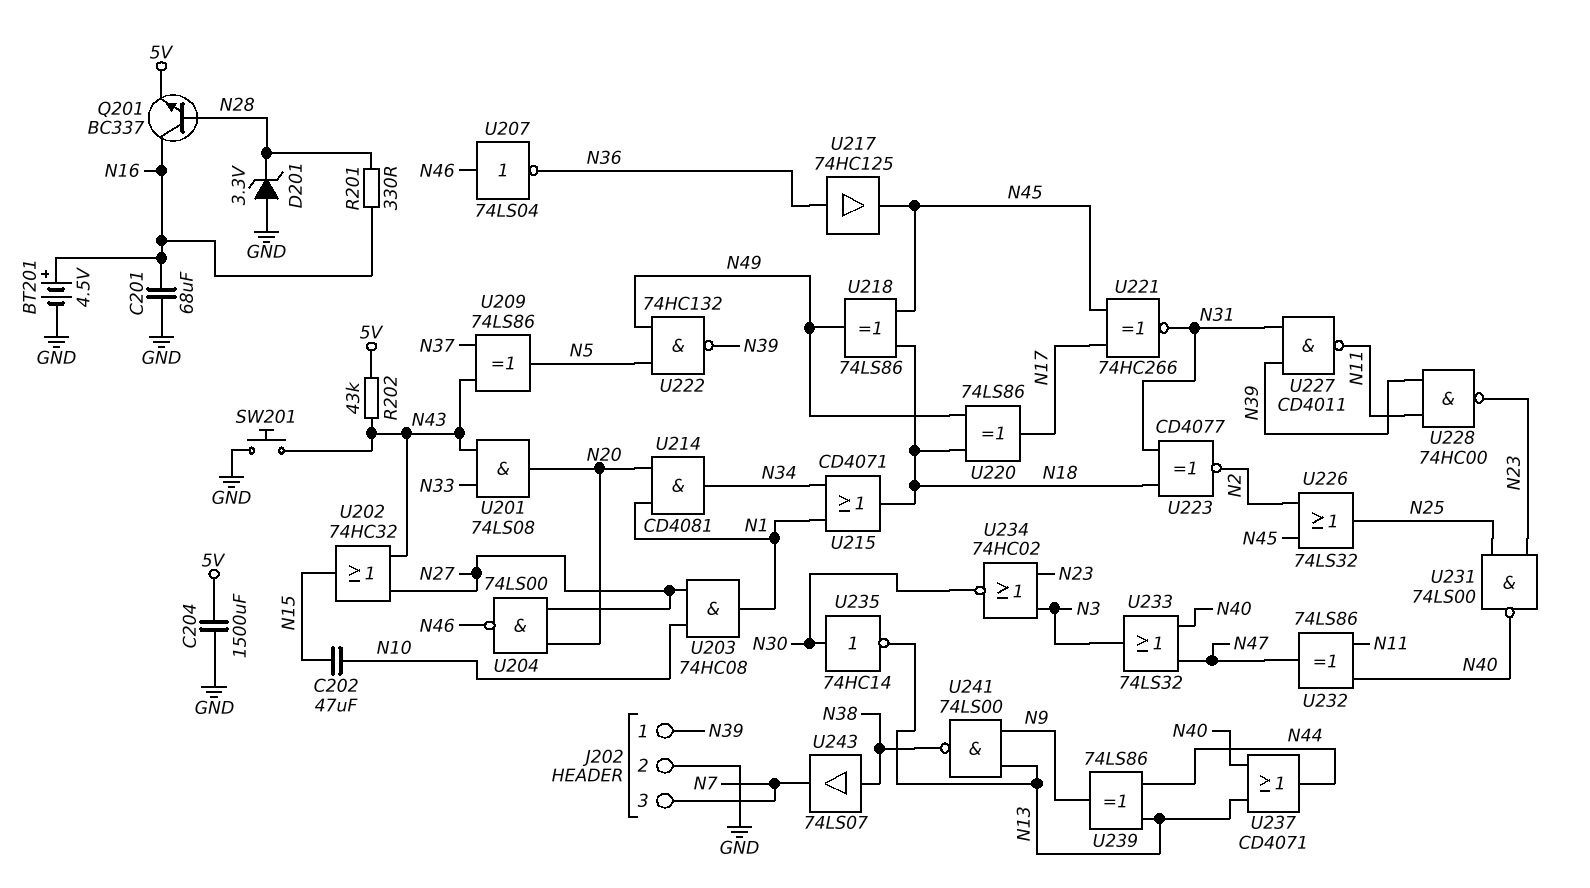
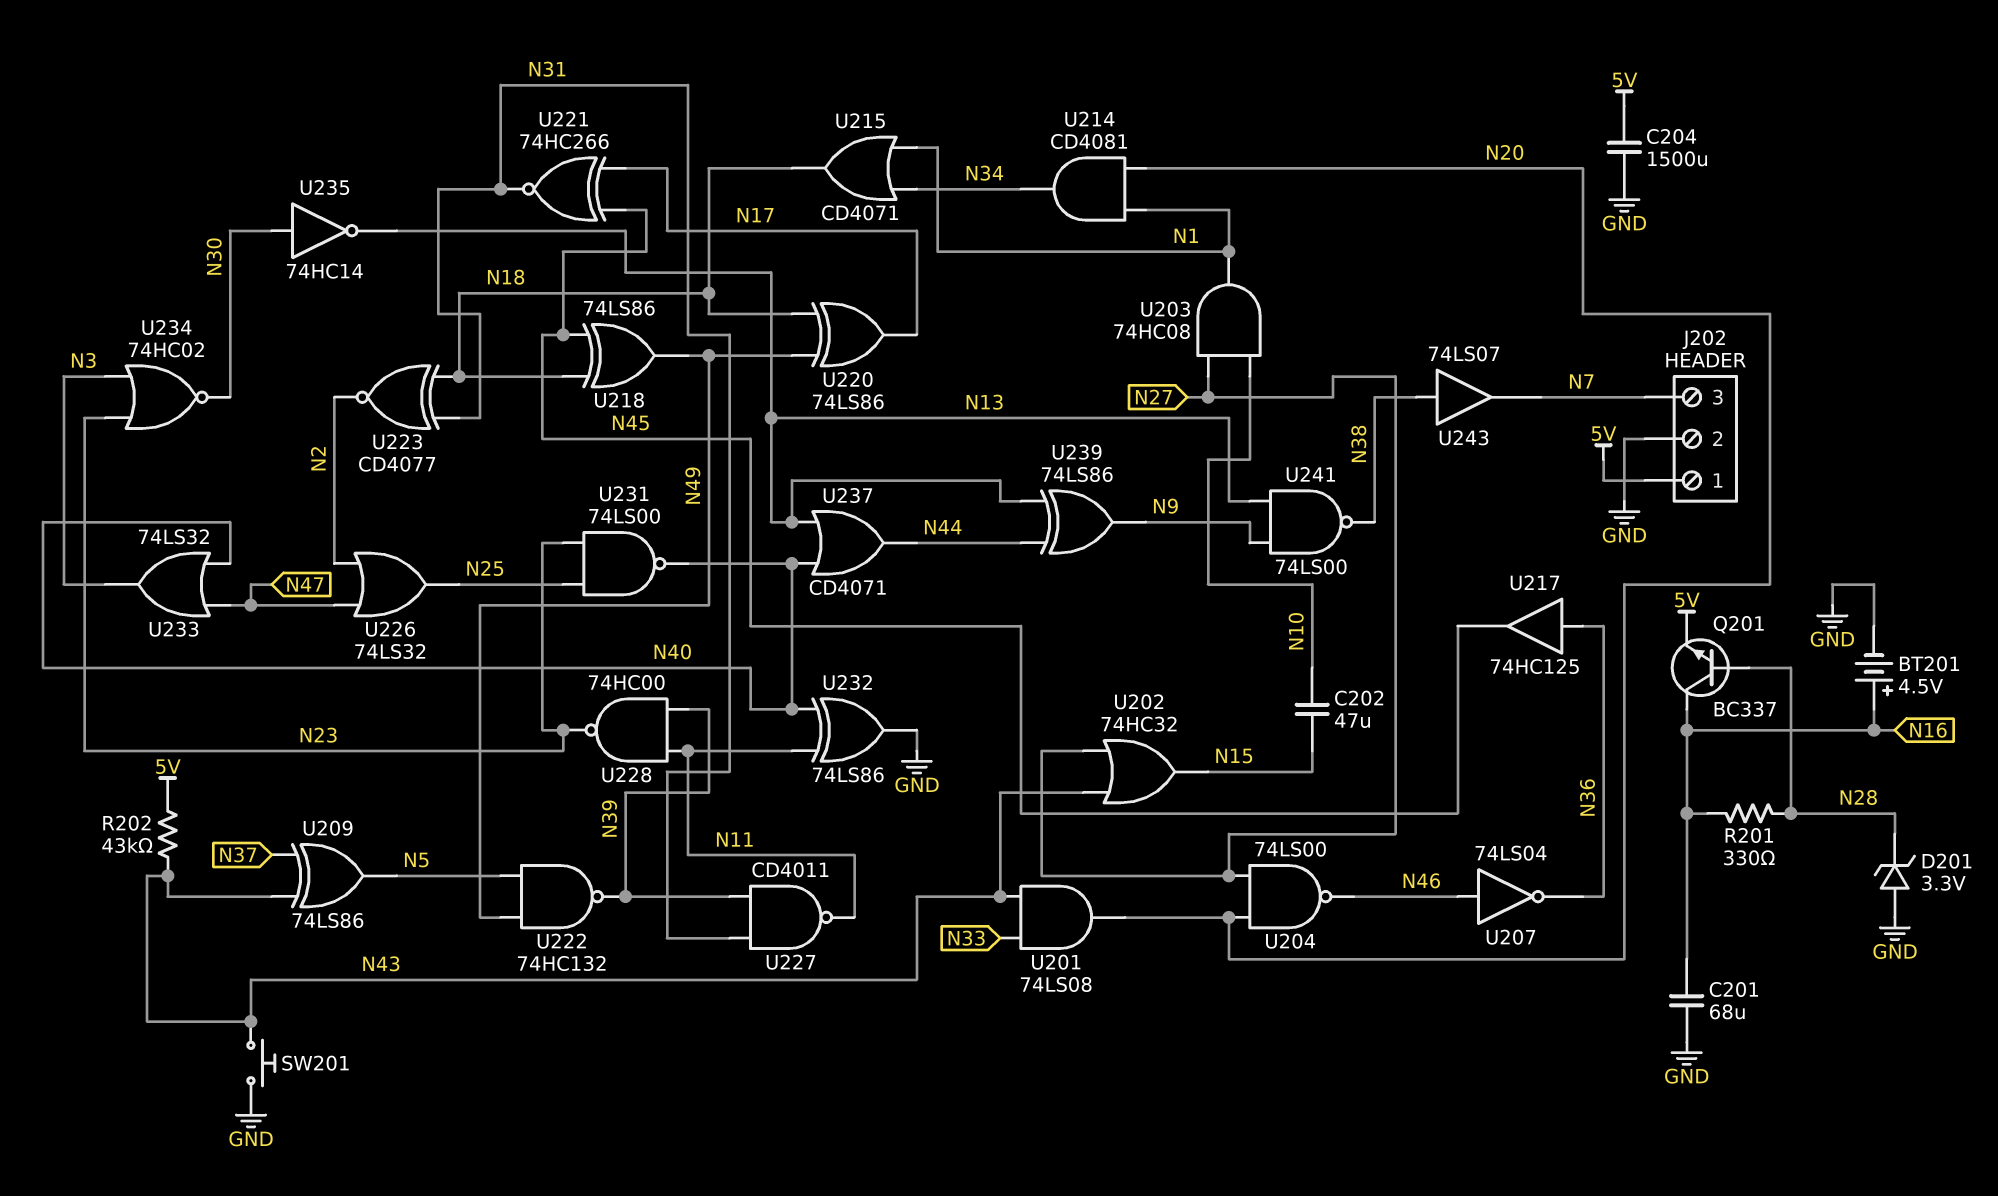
J202 pin 1: N39 -> 5V
U226: OR 74LS32 (in N2, in N45, out N25) -> OR 74LS32 (in N2, in N47, out N25)
U232: XOR 74LS86 (in N11, in N40, out N47) -> XOR 74LS86 (in N11, in N40, out GND)

